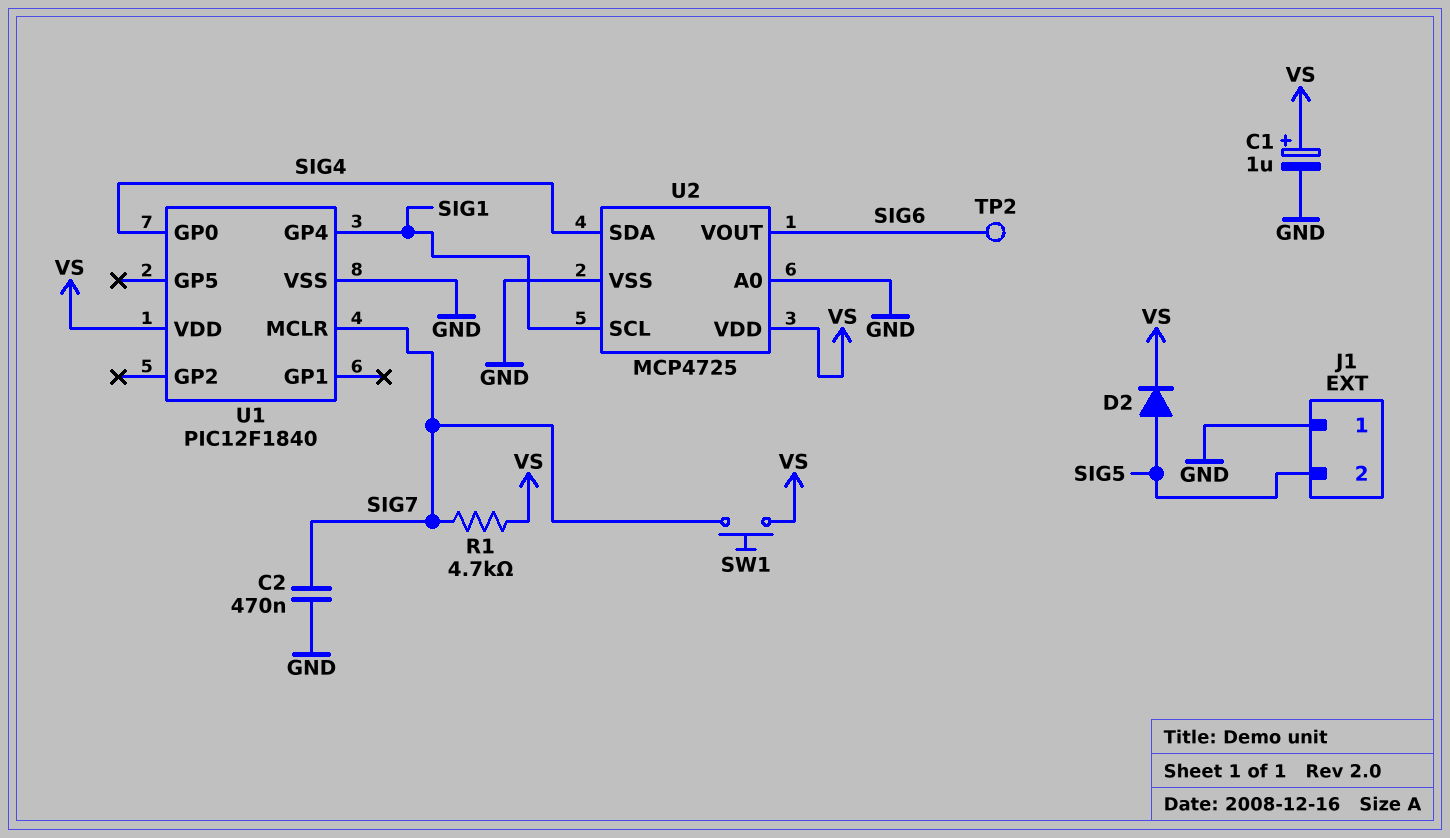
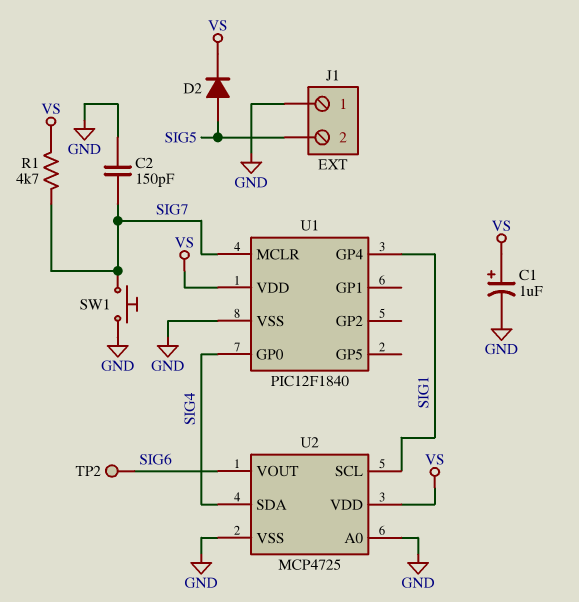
C2: 470nF (GND, SIG7) -> 150pF (GND, SIG7)
SW1: button (SIG7, VS) -> button (GND, SIG7)

